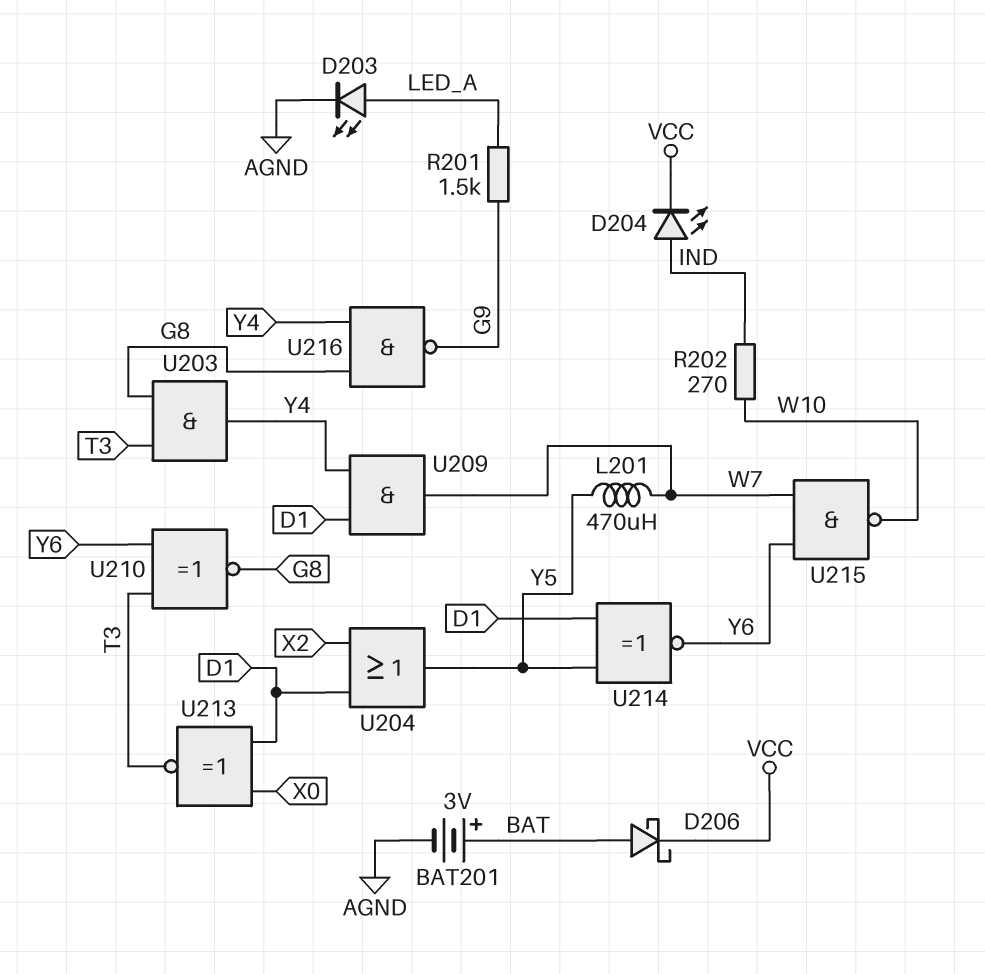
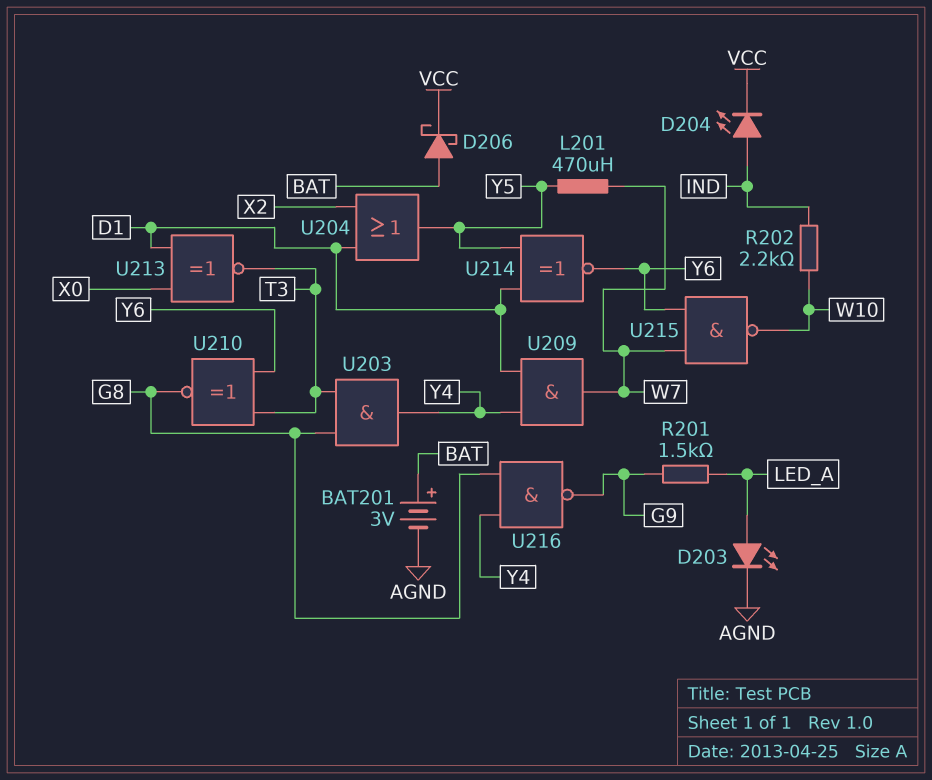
R202: 270 (IND, W10) -> 2.2k (IND, W10)

